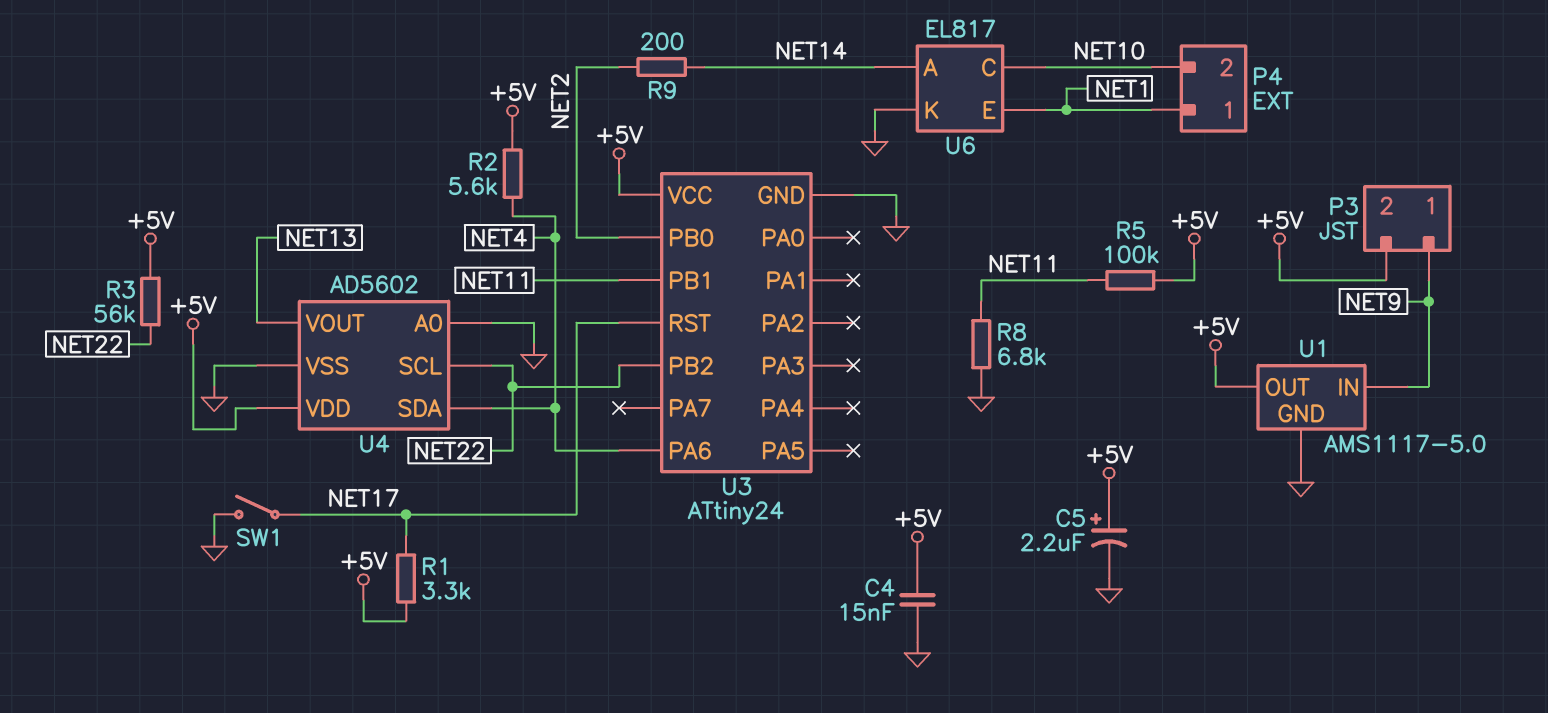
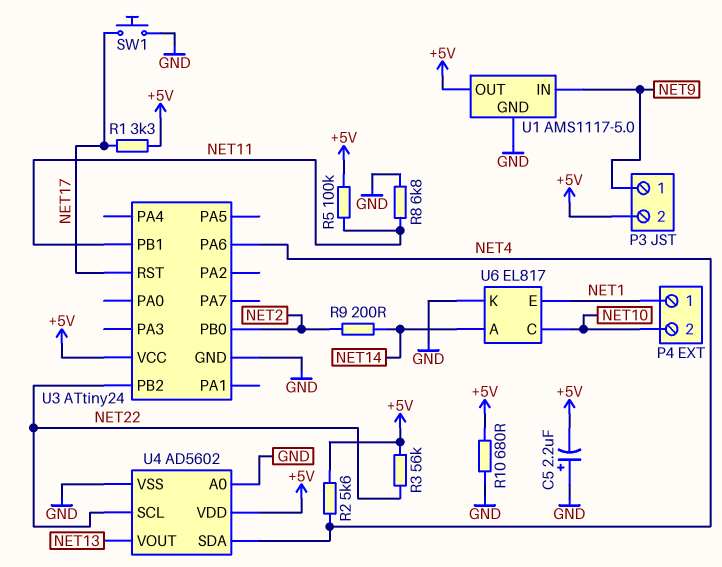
C4: 15nF (+5V, GND) -> none
C5: 2.2uF (plus +5V, minus GND) -> 2.2uF (plus GND, minus +5V)
R10: none -> 680 (+5V, GND)
SW1: switch (GND, NET17) -> button (GND, NET17)

